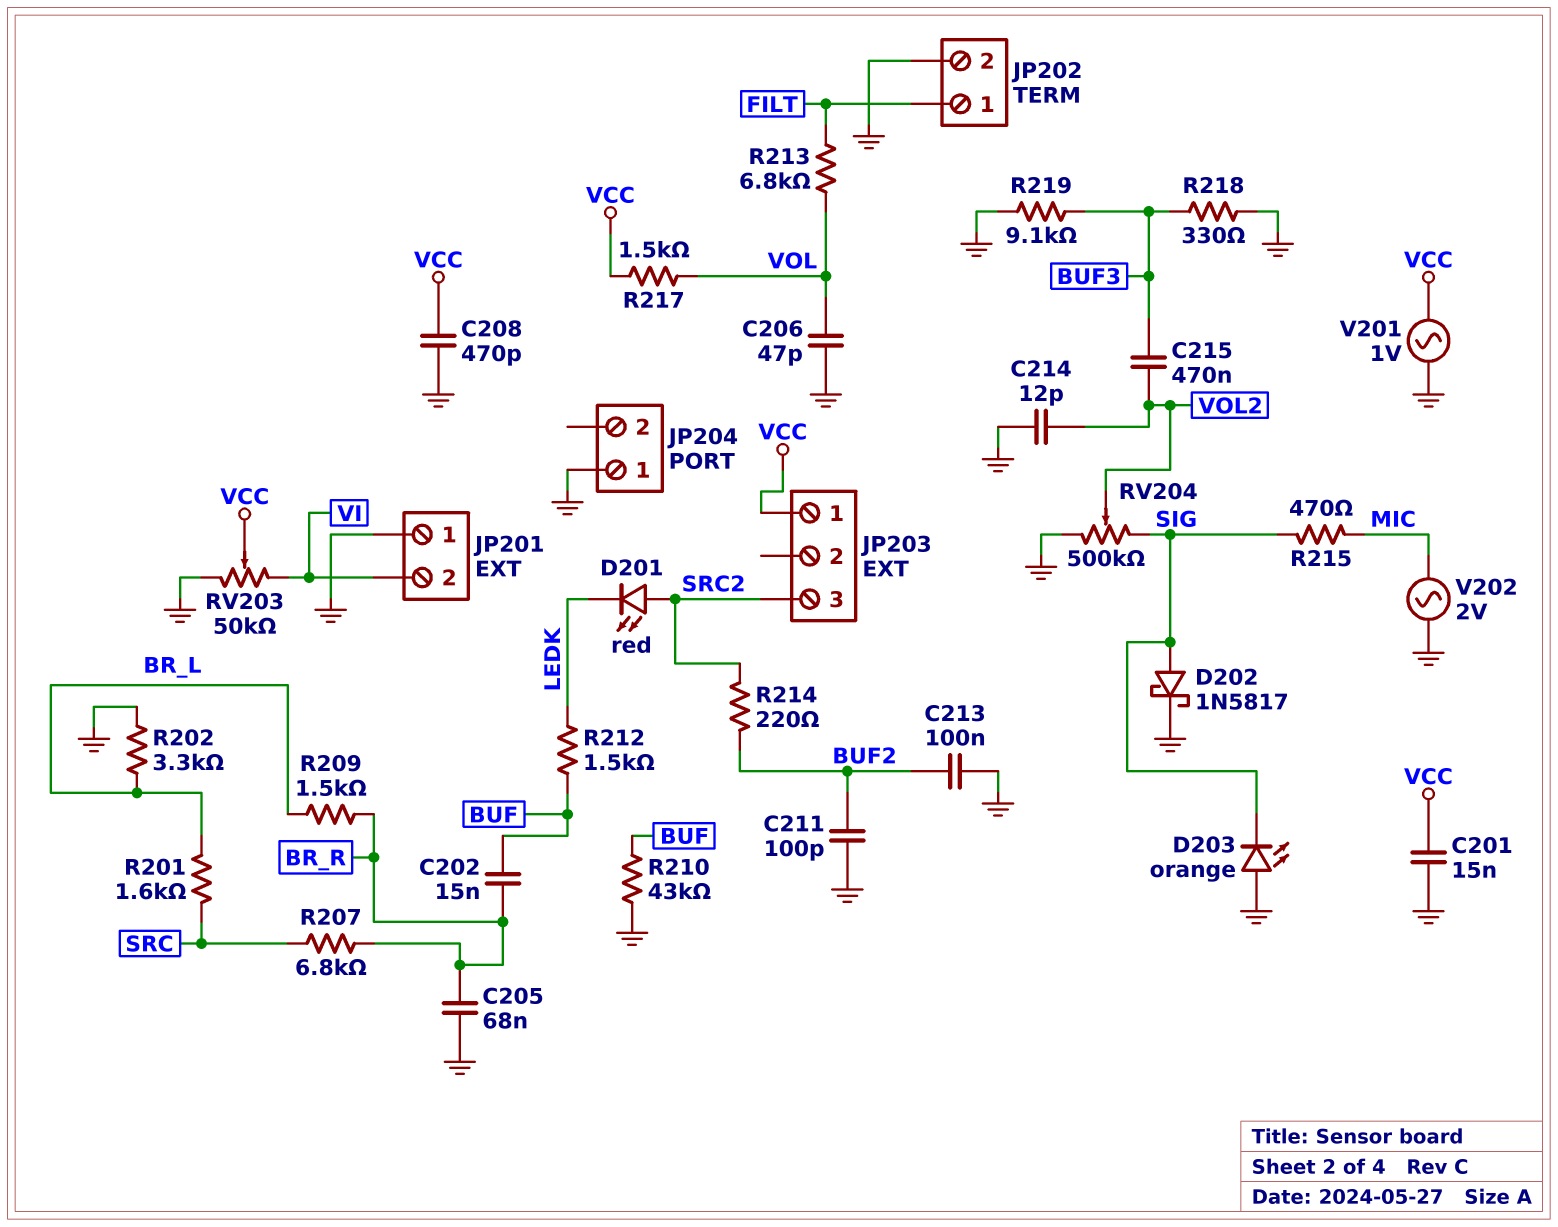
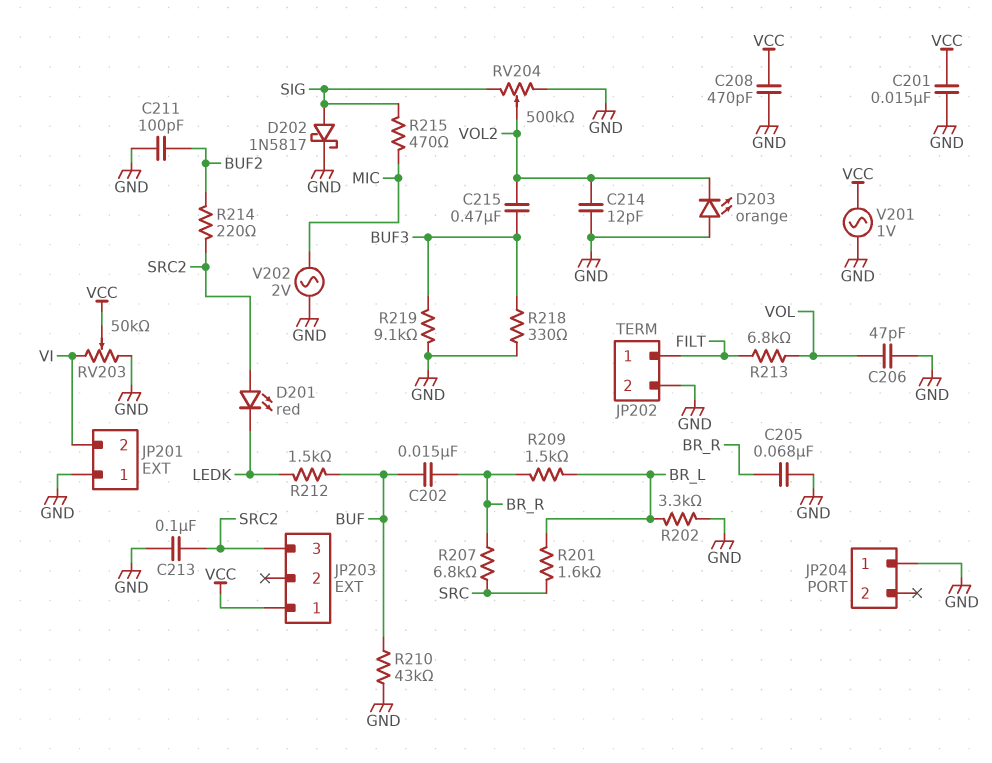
C213: 100nF (BUF2, GND) -> 100nF (GND, SRC2)
D203: LED orange (A GND, K SIG) -> LED orange (A GND, K VOL2)
R217: 1.5k (VCC, VOL) -> none

